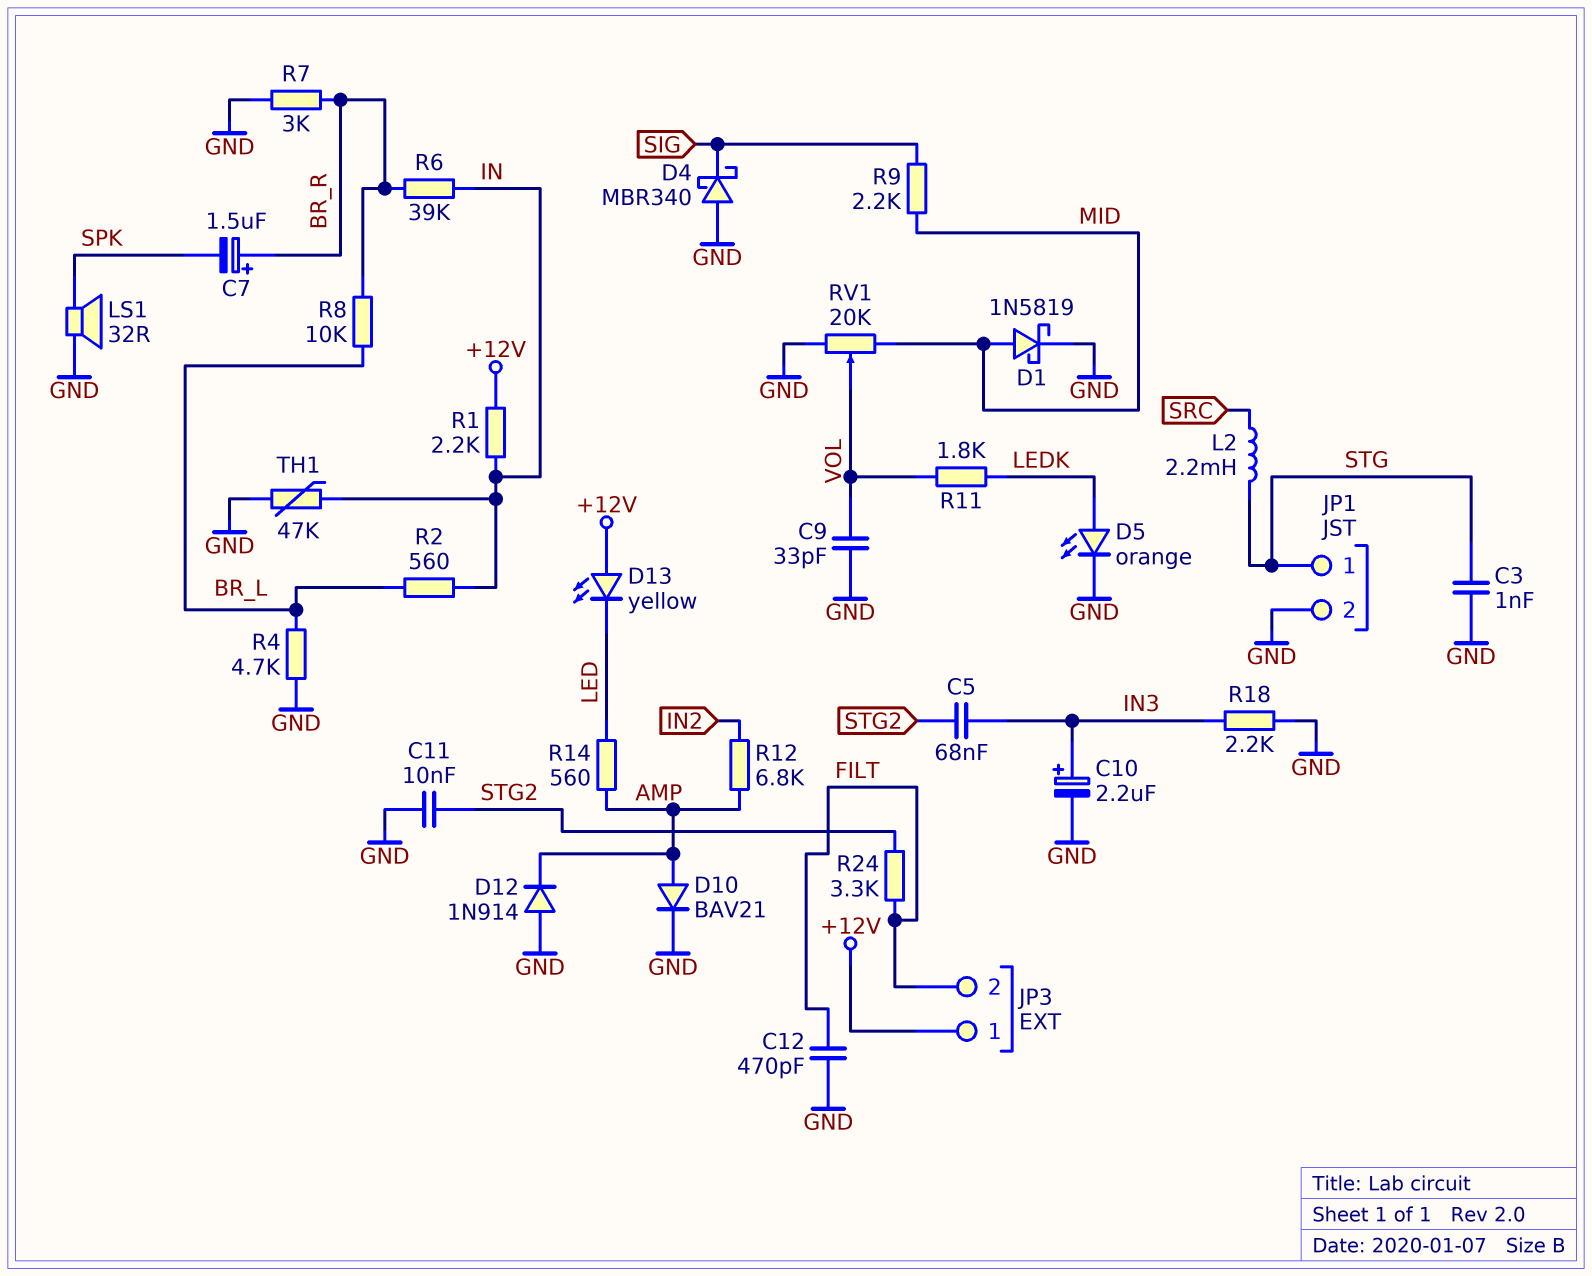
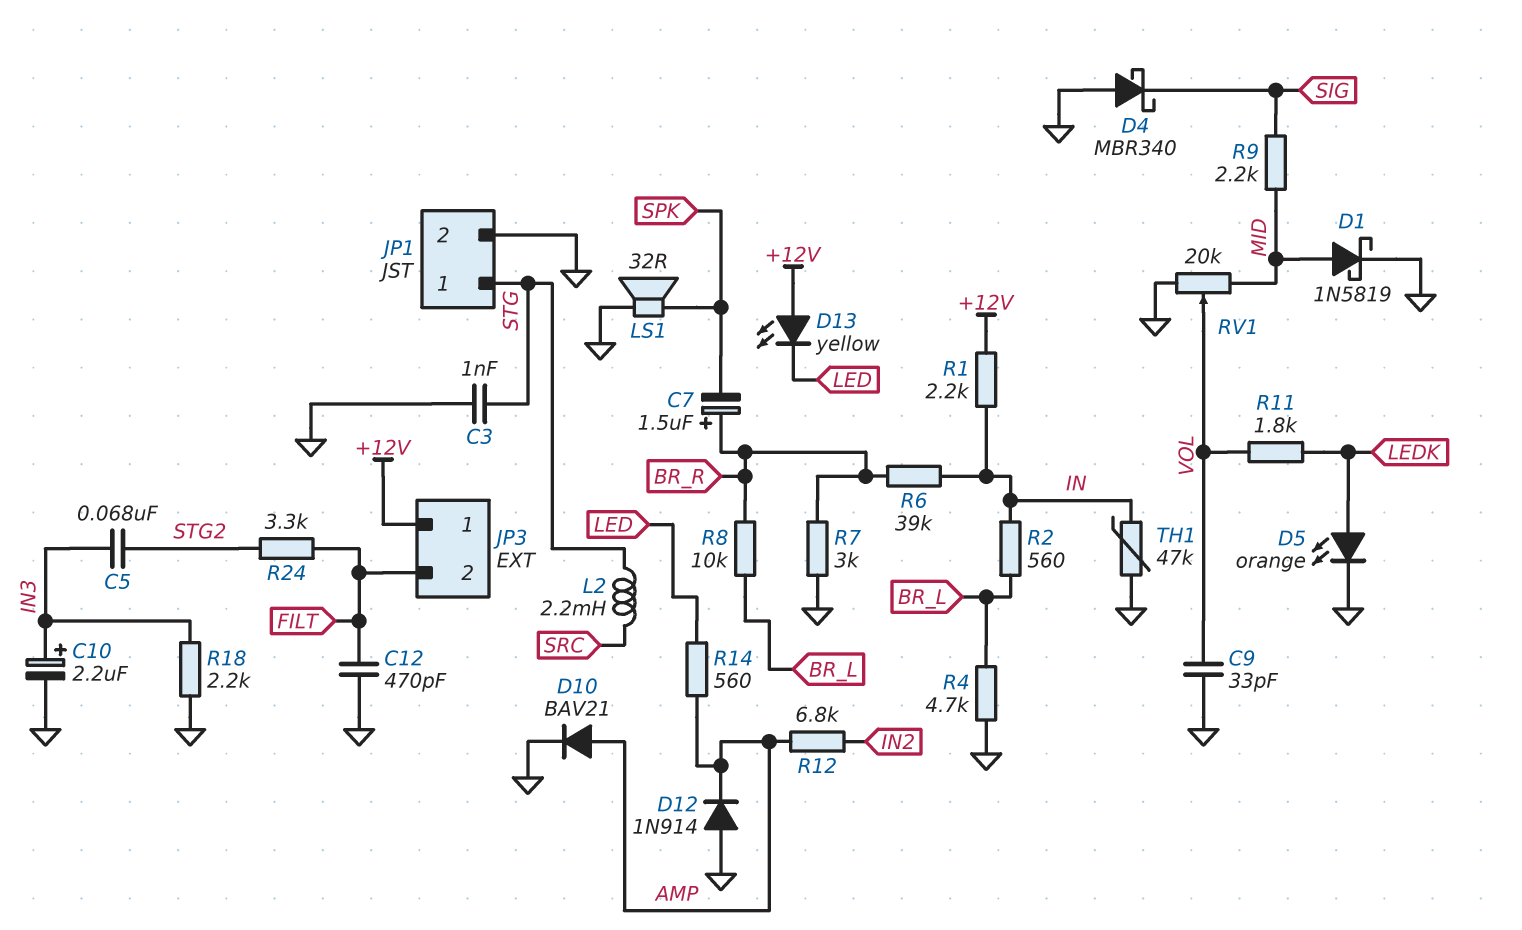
C11: 10nF (GND, STG2) -> none

